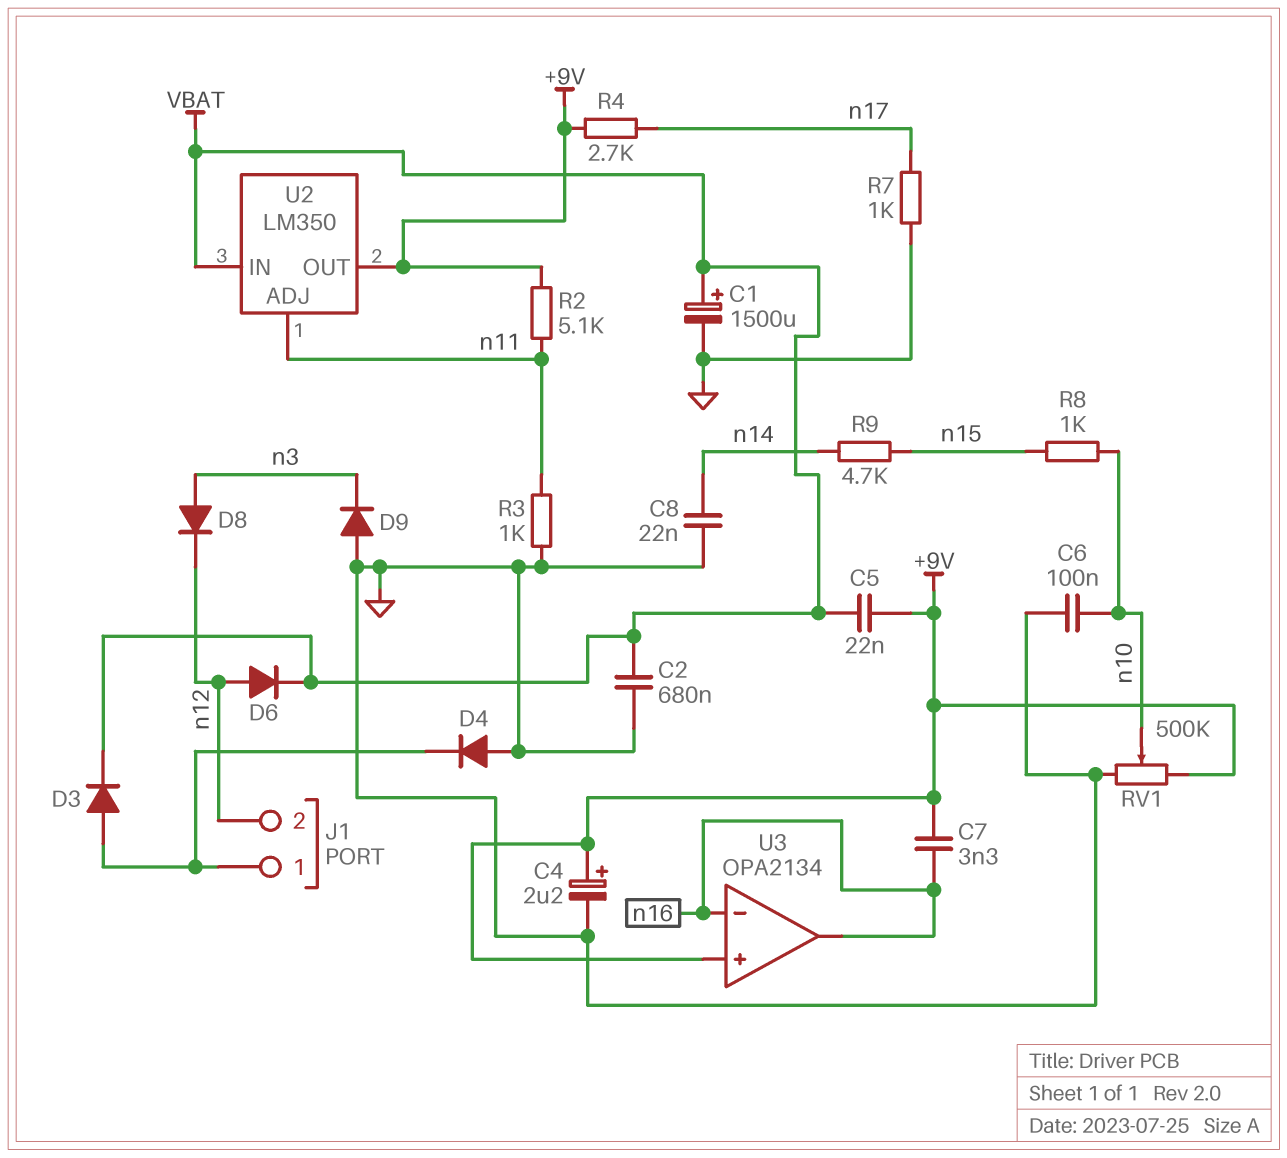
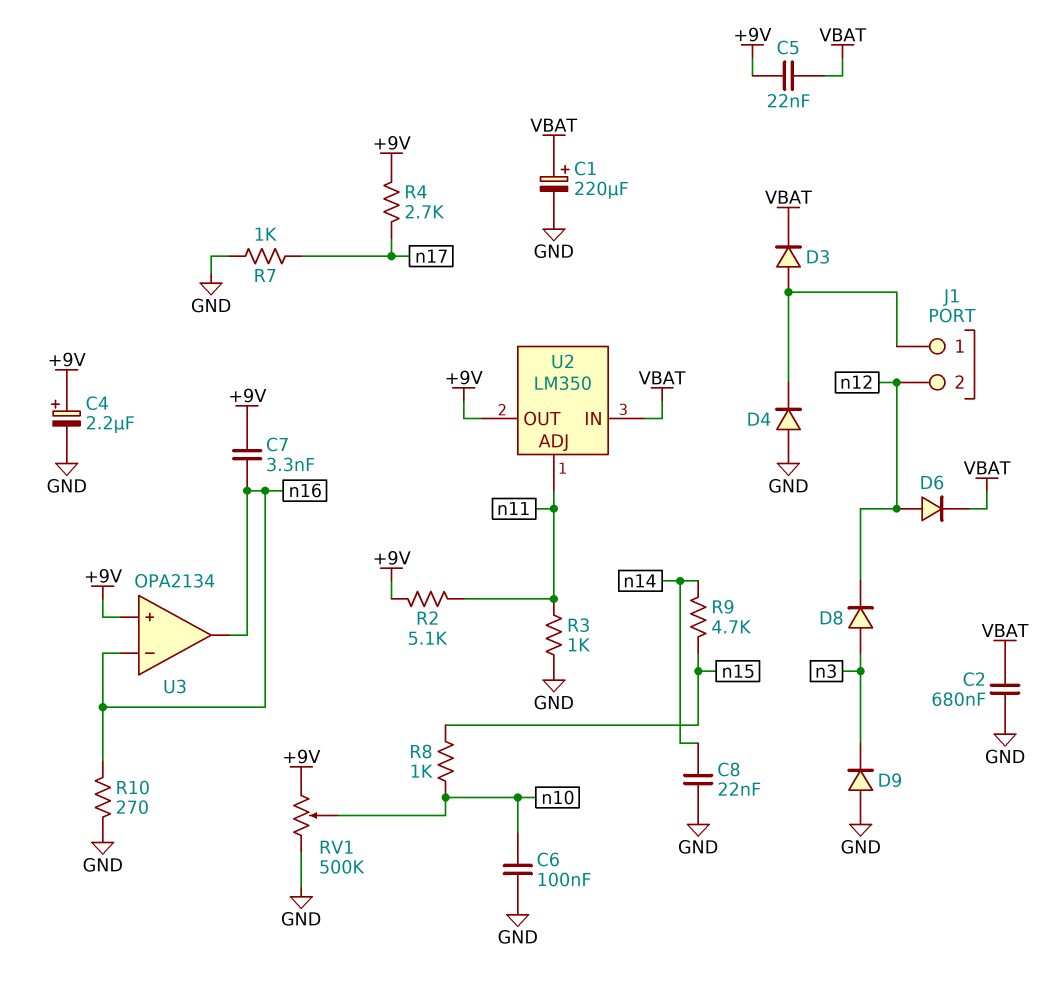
C1: 1500uF (plus VBAT, minus GND) -> 220uF (plus VBAT, minus GND)
R10: none -> 270 (GND, n16)

